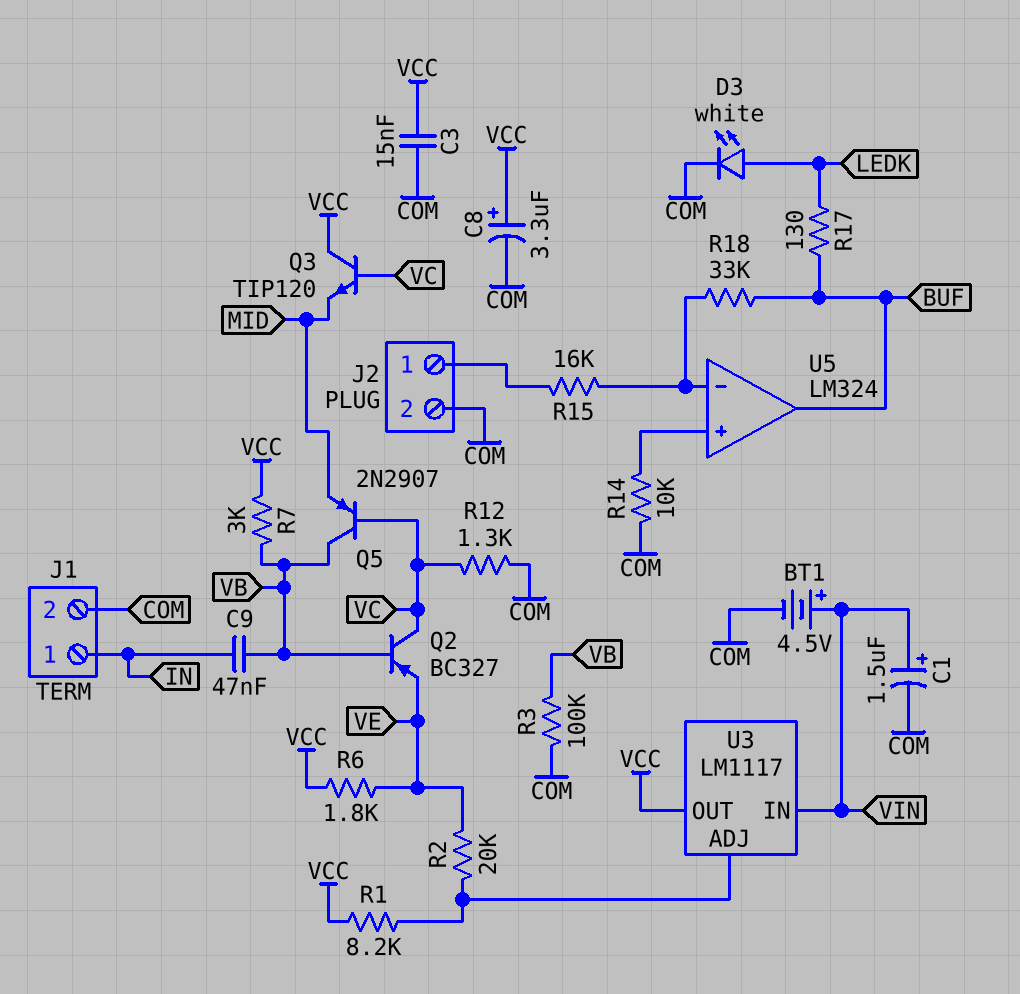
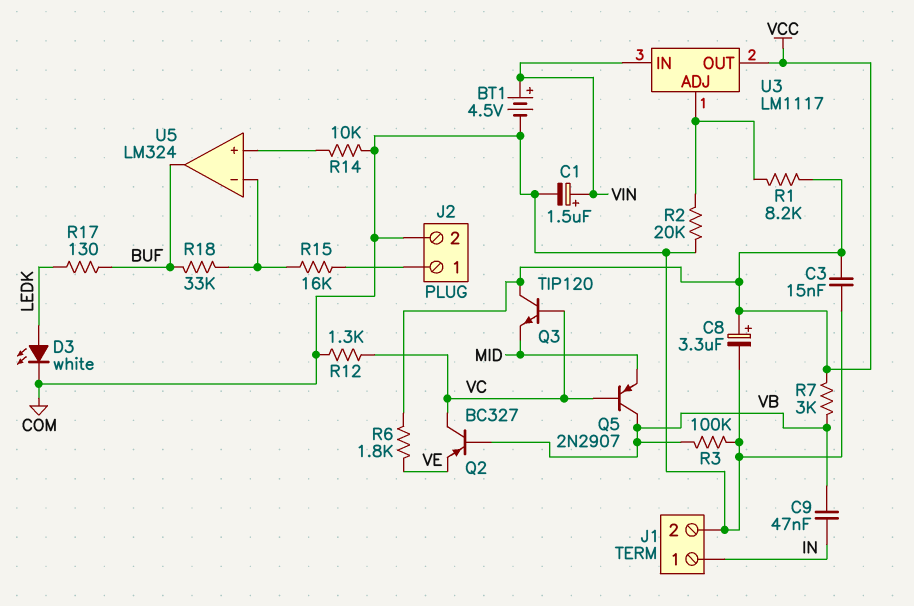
R2: 20k (U3/ADJ, VE) -> 20k (COM, U3/ADJ)

